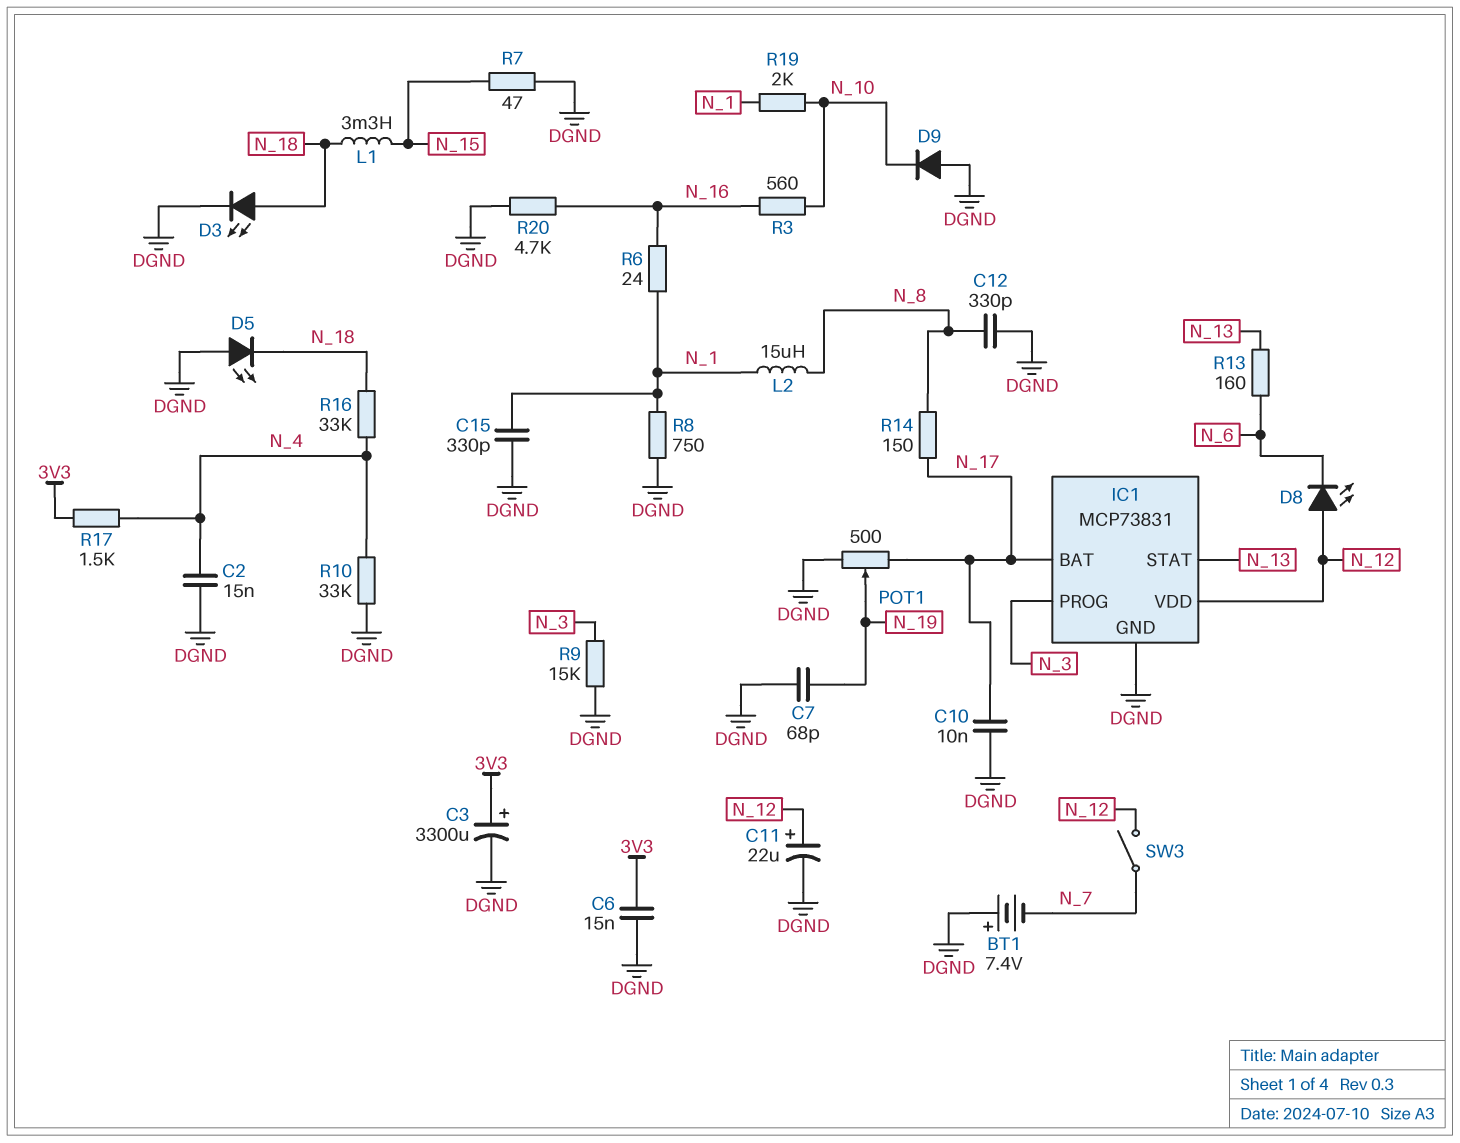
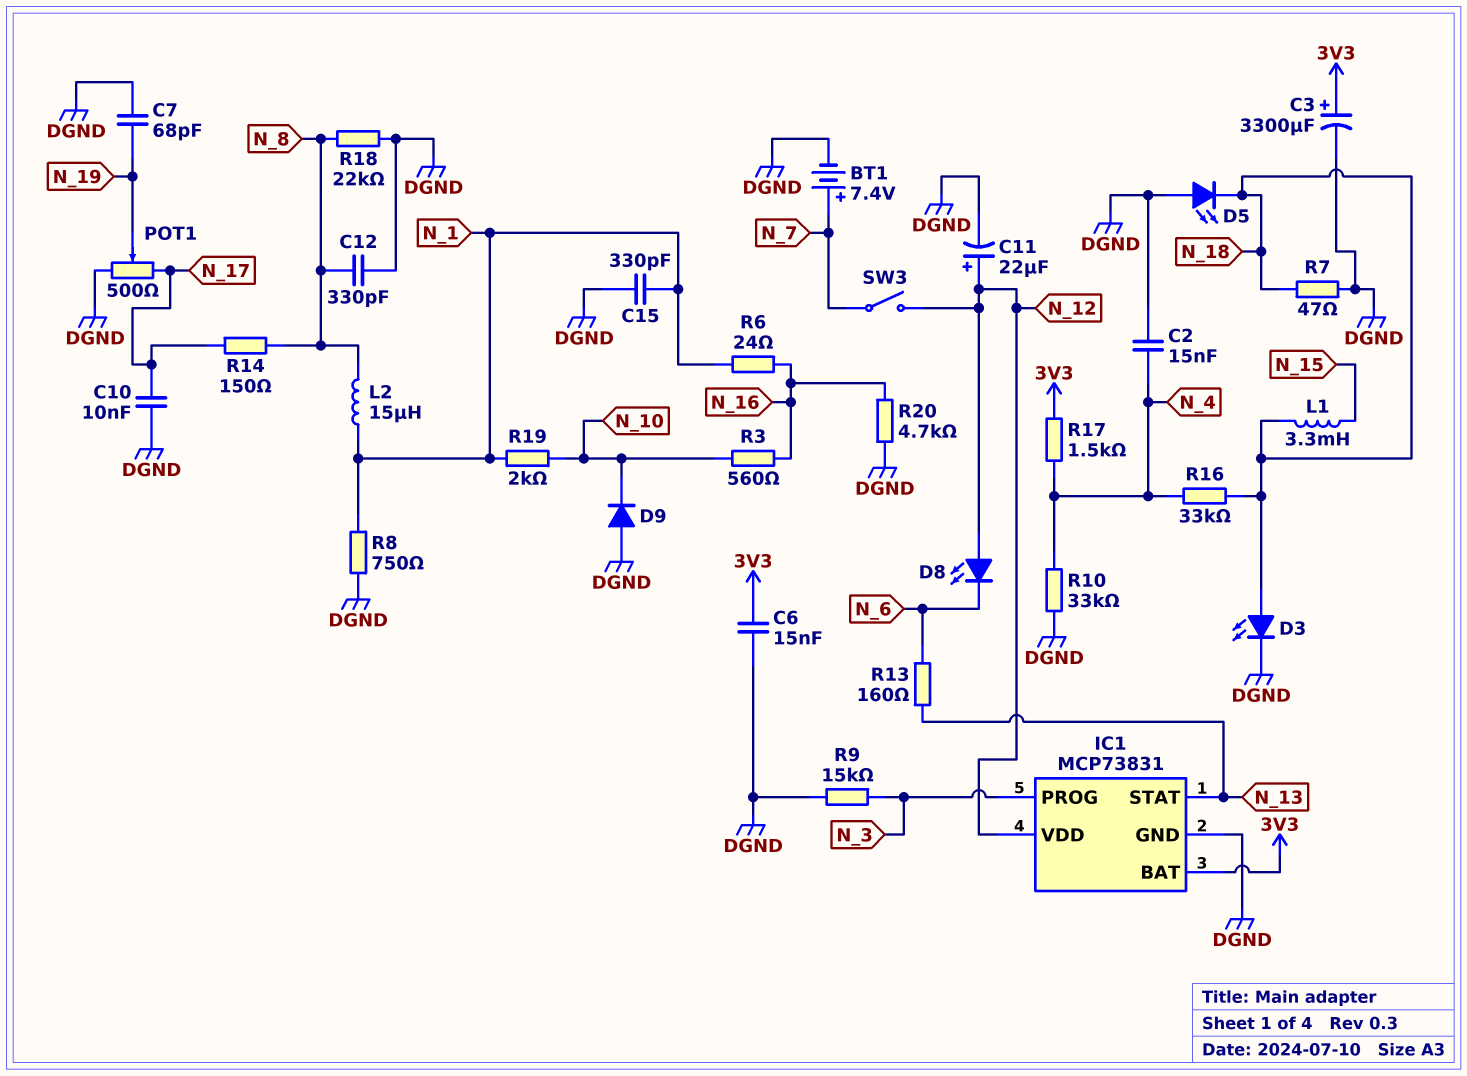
BT1: 7.4V (plus DGND, minus N_7) -> 7.4V (plus N_7, minus DGND)
IC1 pin BAT: N_17 -> 3V3
R7: 47 (DGND, N_15) -> 47 (DGND, N_18)
R18: none -> 22k (DGND, N_8)

